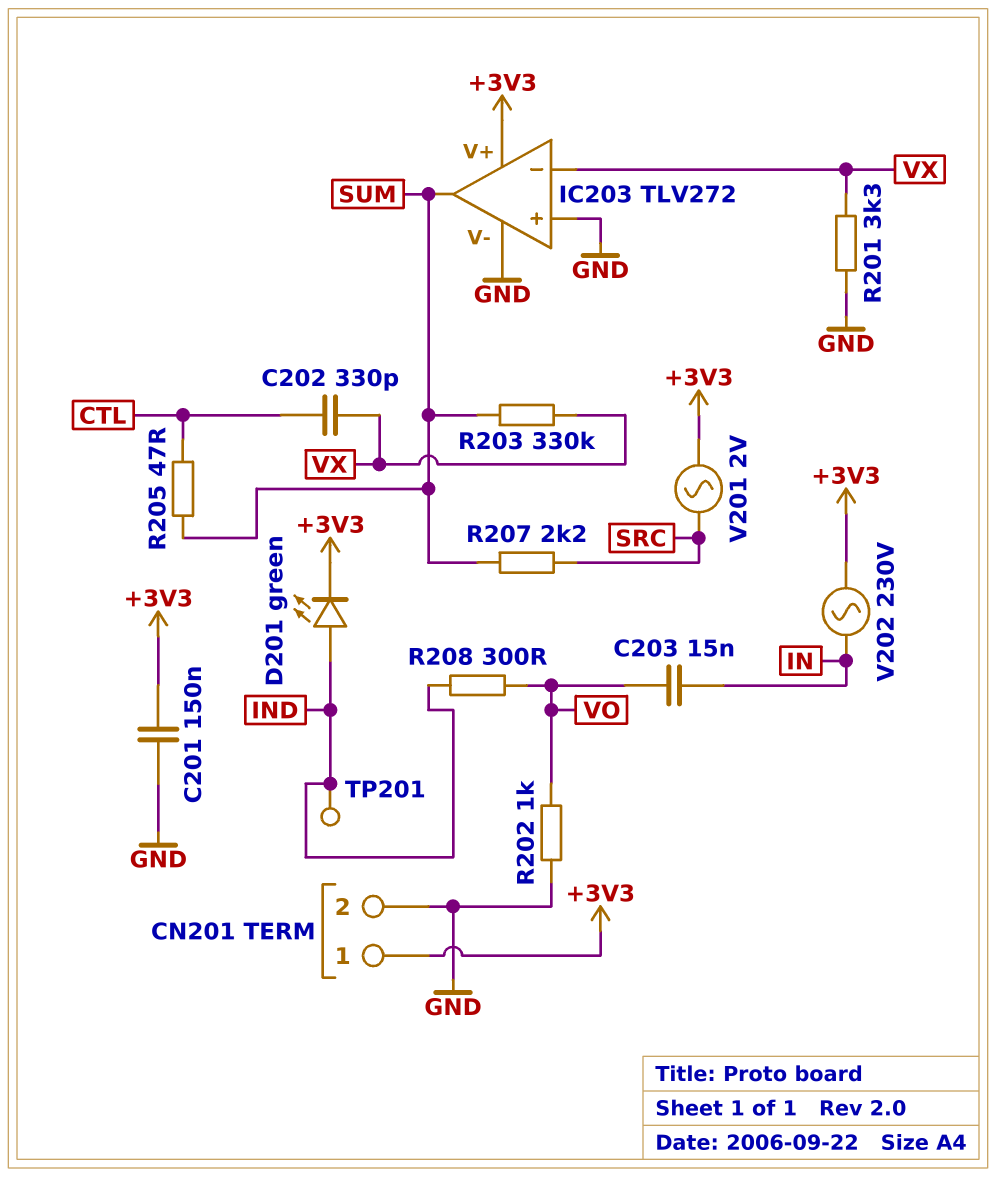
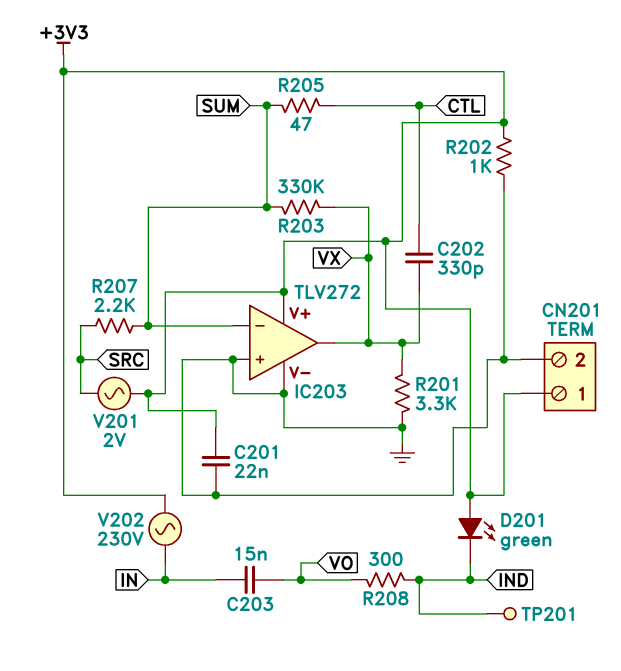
C201: 150nF (+3V3, GND) -> 22nF (+3V3, GND)
D201: LED green (A IND, K +3V3) -> LED green (A +3V3, K IND)
IC203 pin in-: VX -> SUM
IC203 pin out: SUM -> VX
R202: 1k (GND, VO) -> 1k (+3V3, GND)

